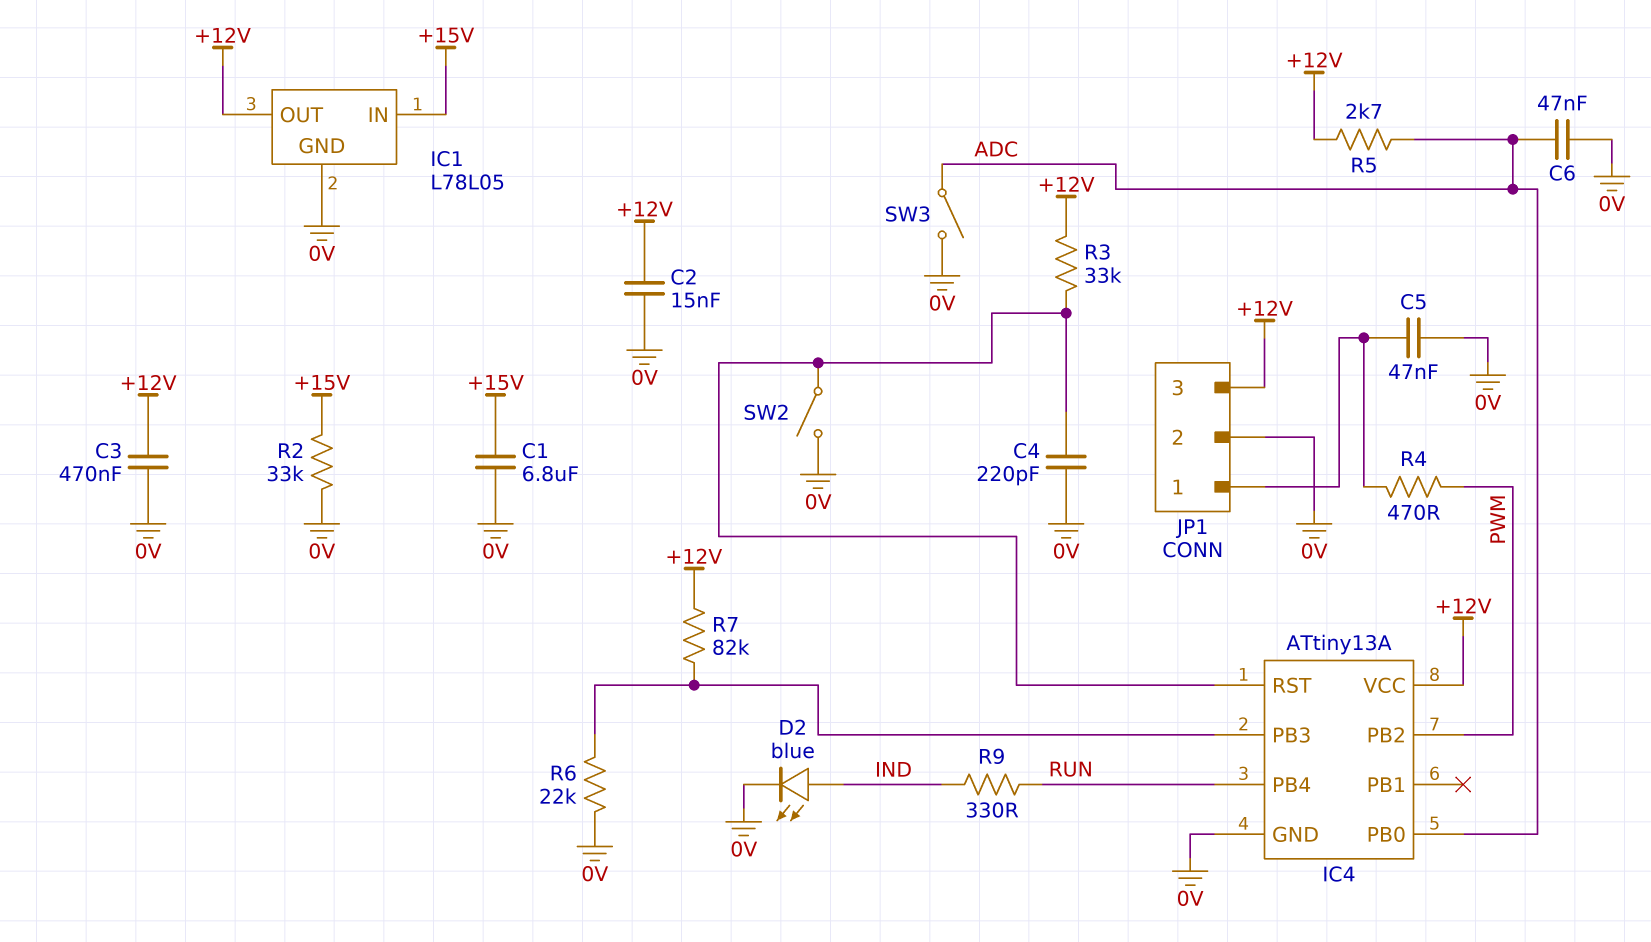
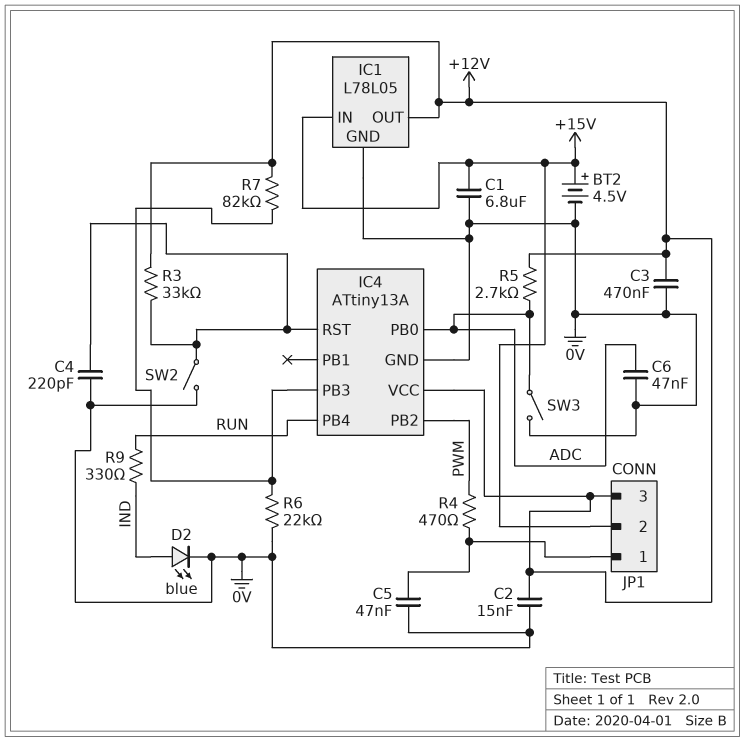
BT2: none -> 4.5V (plus +15V, minus 0V)
JP1 pin 2: 0V -> +15V
R2: 33k (+15V, 0V) -> none

